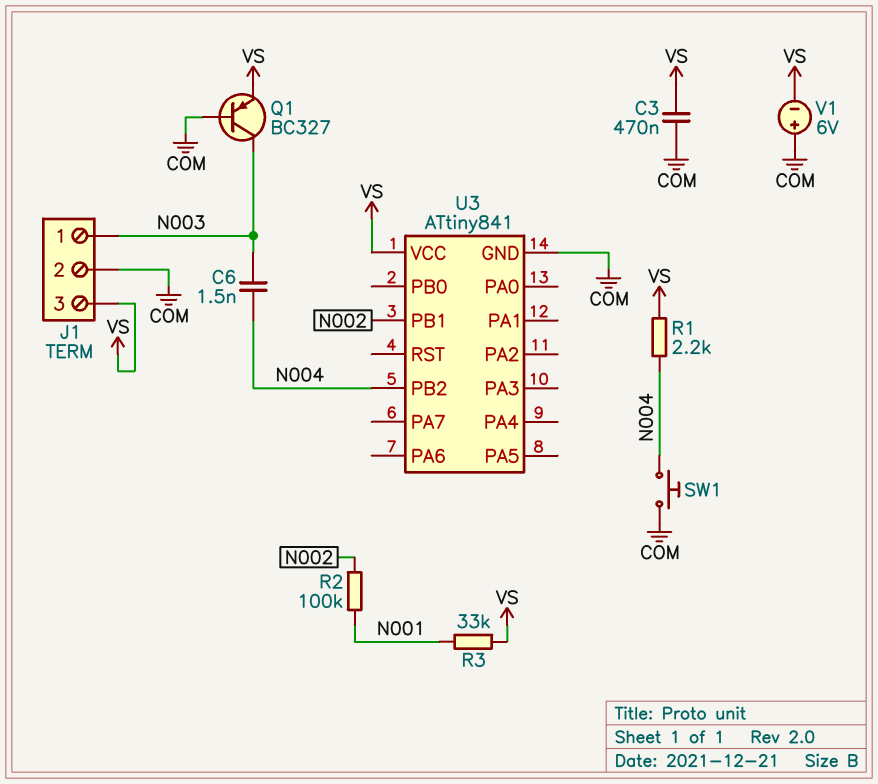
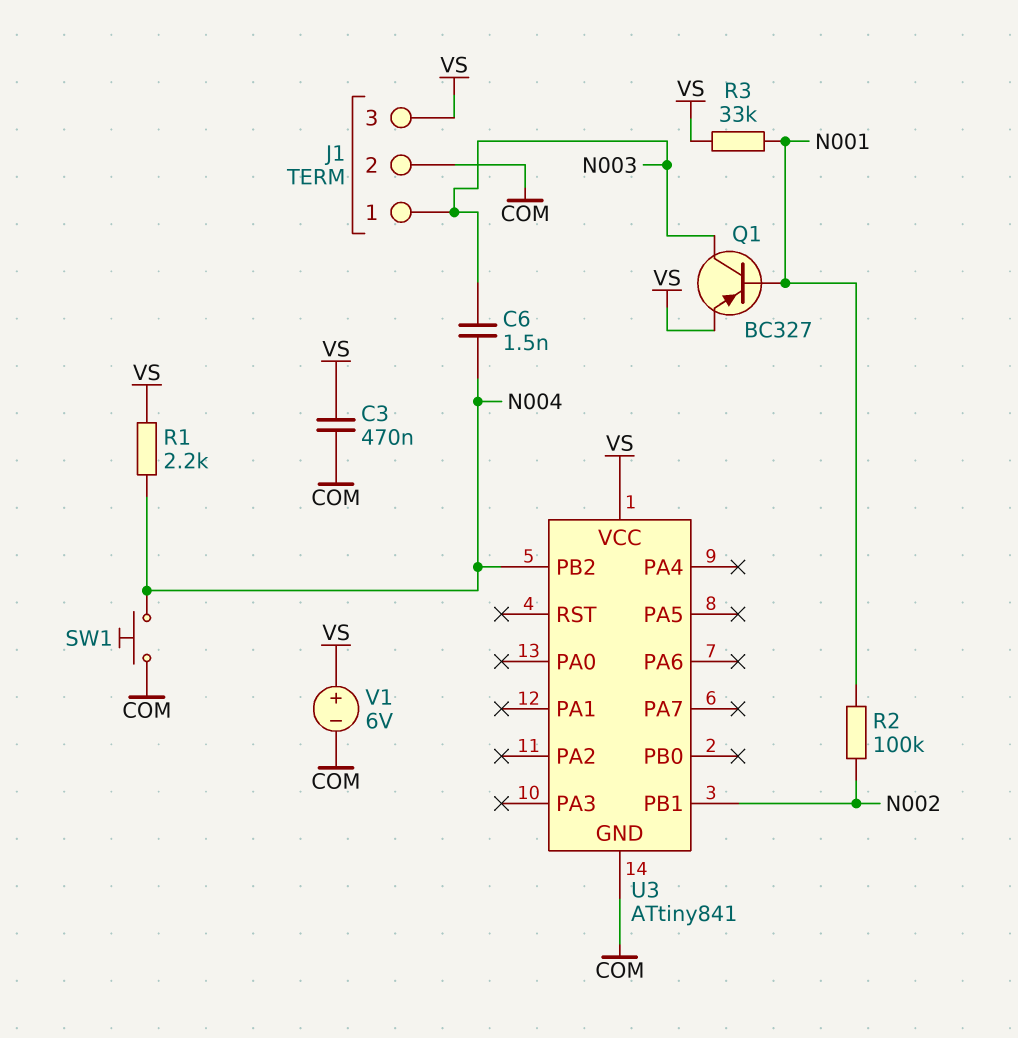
Q1: PNP BC327 (B COM, C N003, E VS) -> PNP BC327 (B N001, C N003, E VS)
V1: 6V (plus COM, minus VS) -> 6V (plus VS, minus COM)

